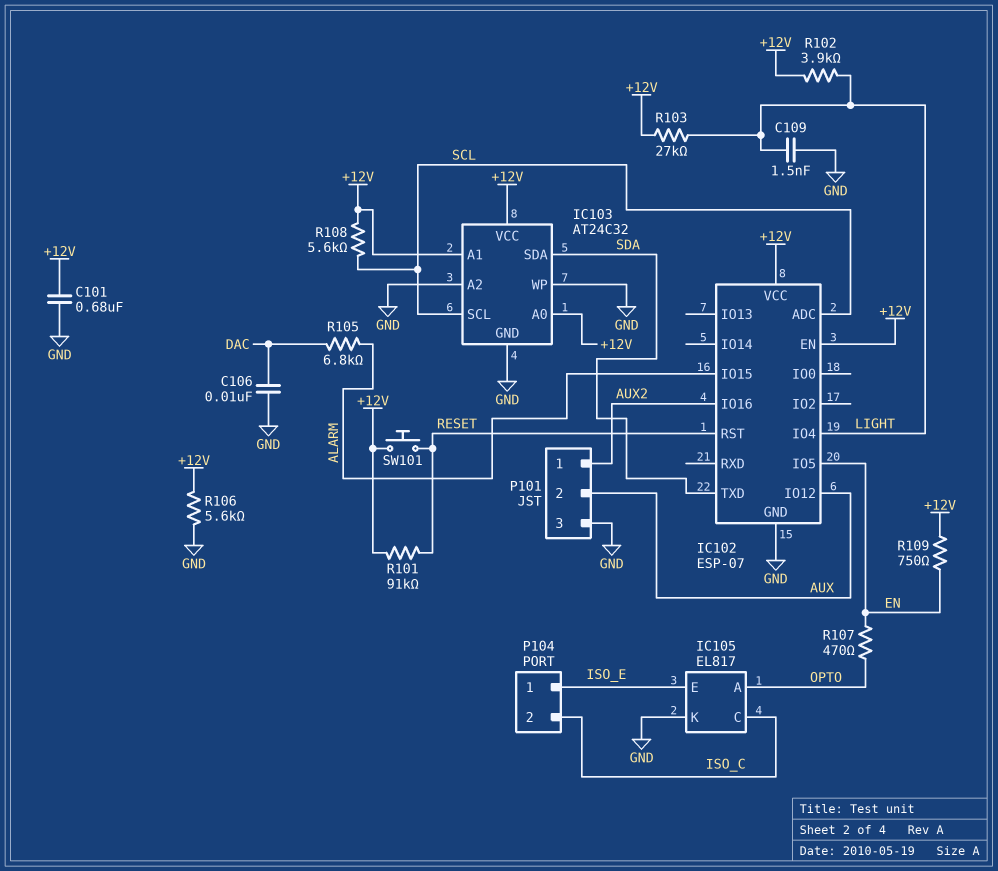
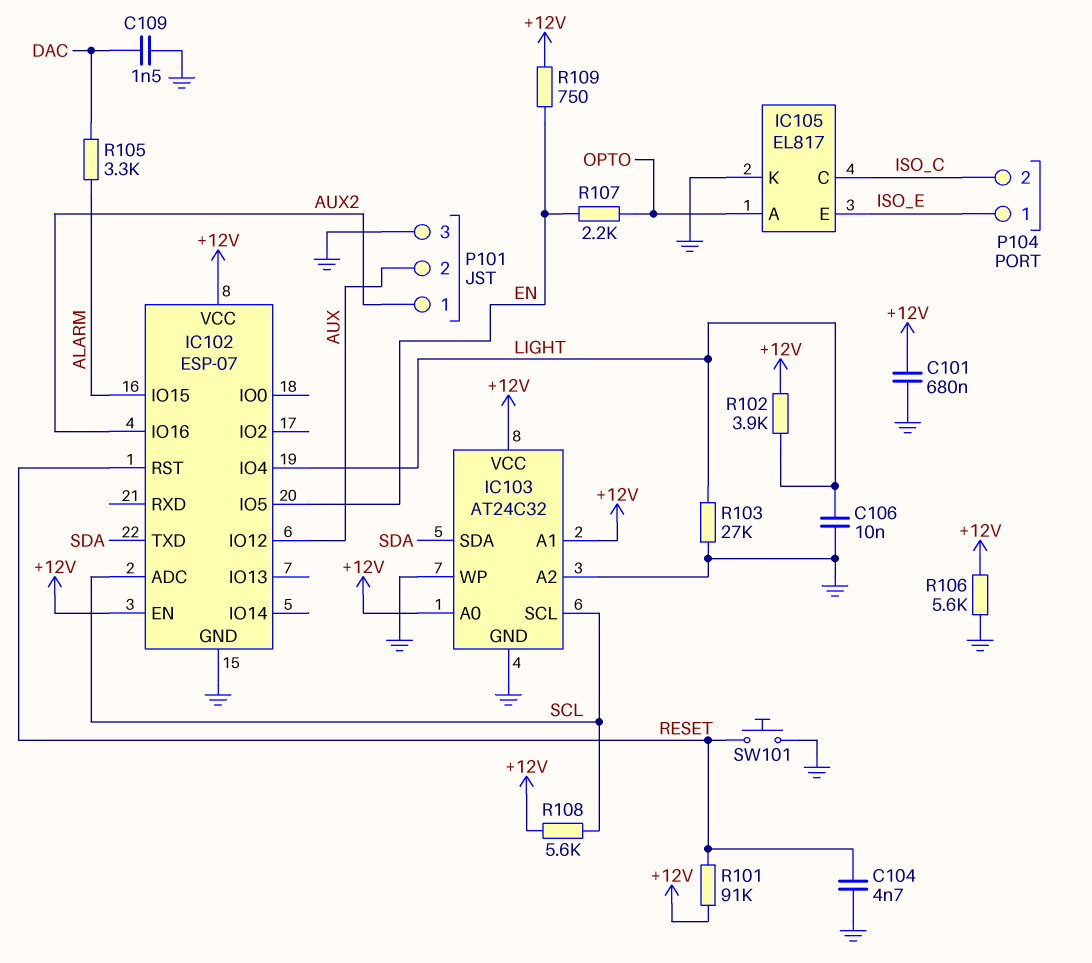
C104: none -> 4.7nF (GND, RESET)
C106: 10nF (DAC, GND) -> 10nF (GND, LIGHT)
C109: 1.5nF (GND, LIGHT) -> 1.5nF (DAC, GND)
R103: 27k (+12V, LIGHT) -> 27k (GND, LIGHT)
R105: 6.8k (ALARM, DAC) -> 3.3k (ALARM, DAC)
R107: 470 (EN, OPTO) -> 2.2k (EN, OPTO)
SW101: button (+12V, RESET) -> button (GND, RESET)

